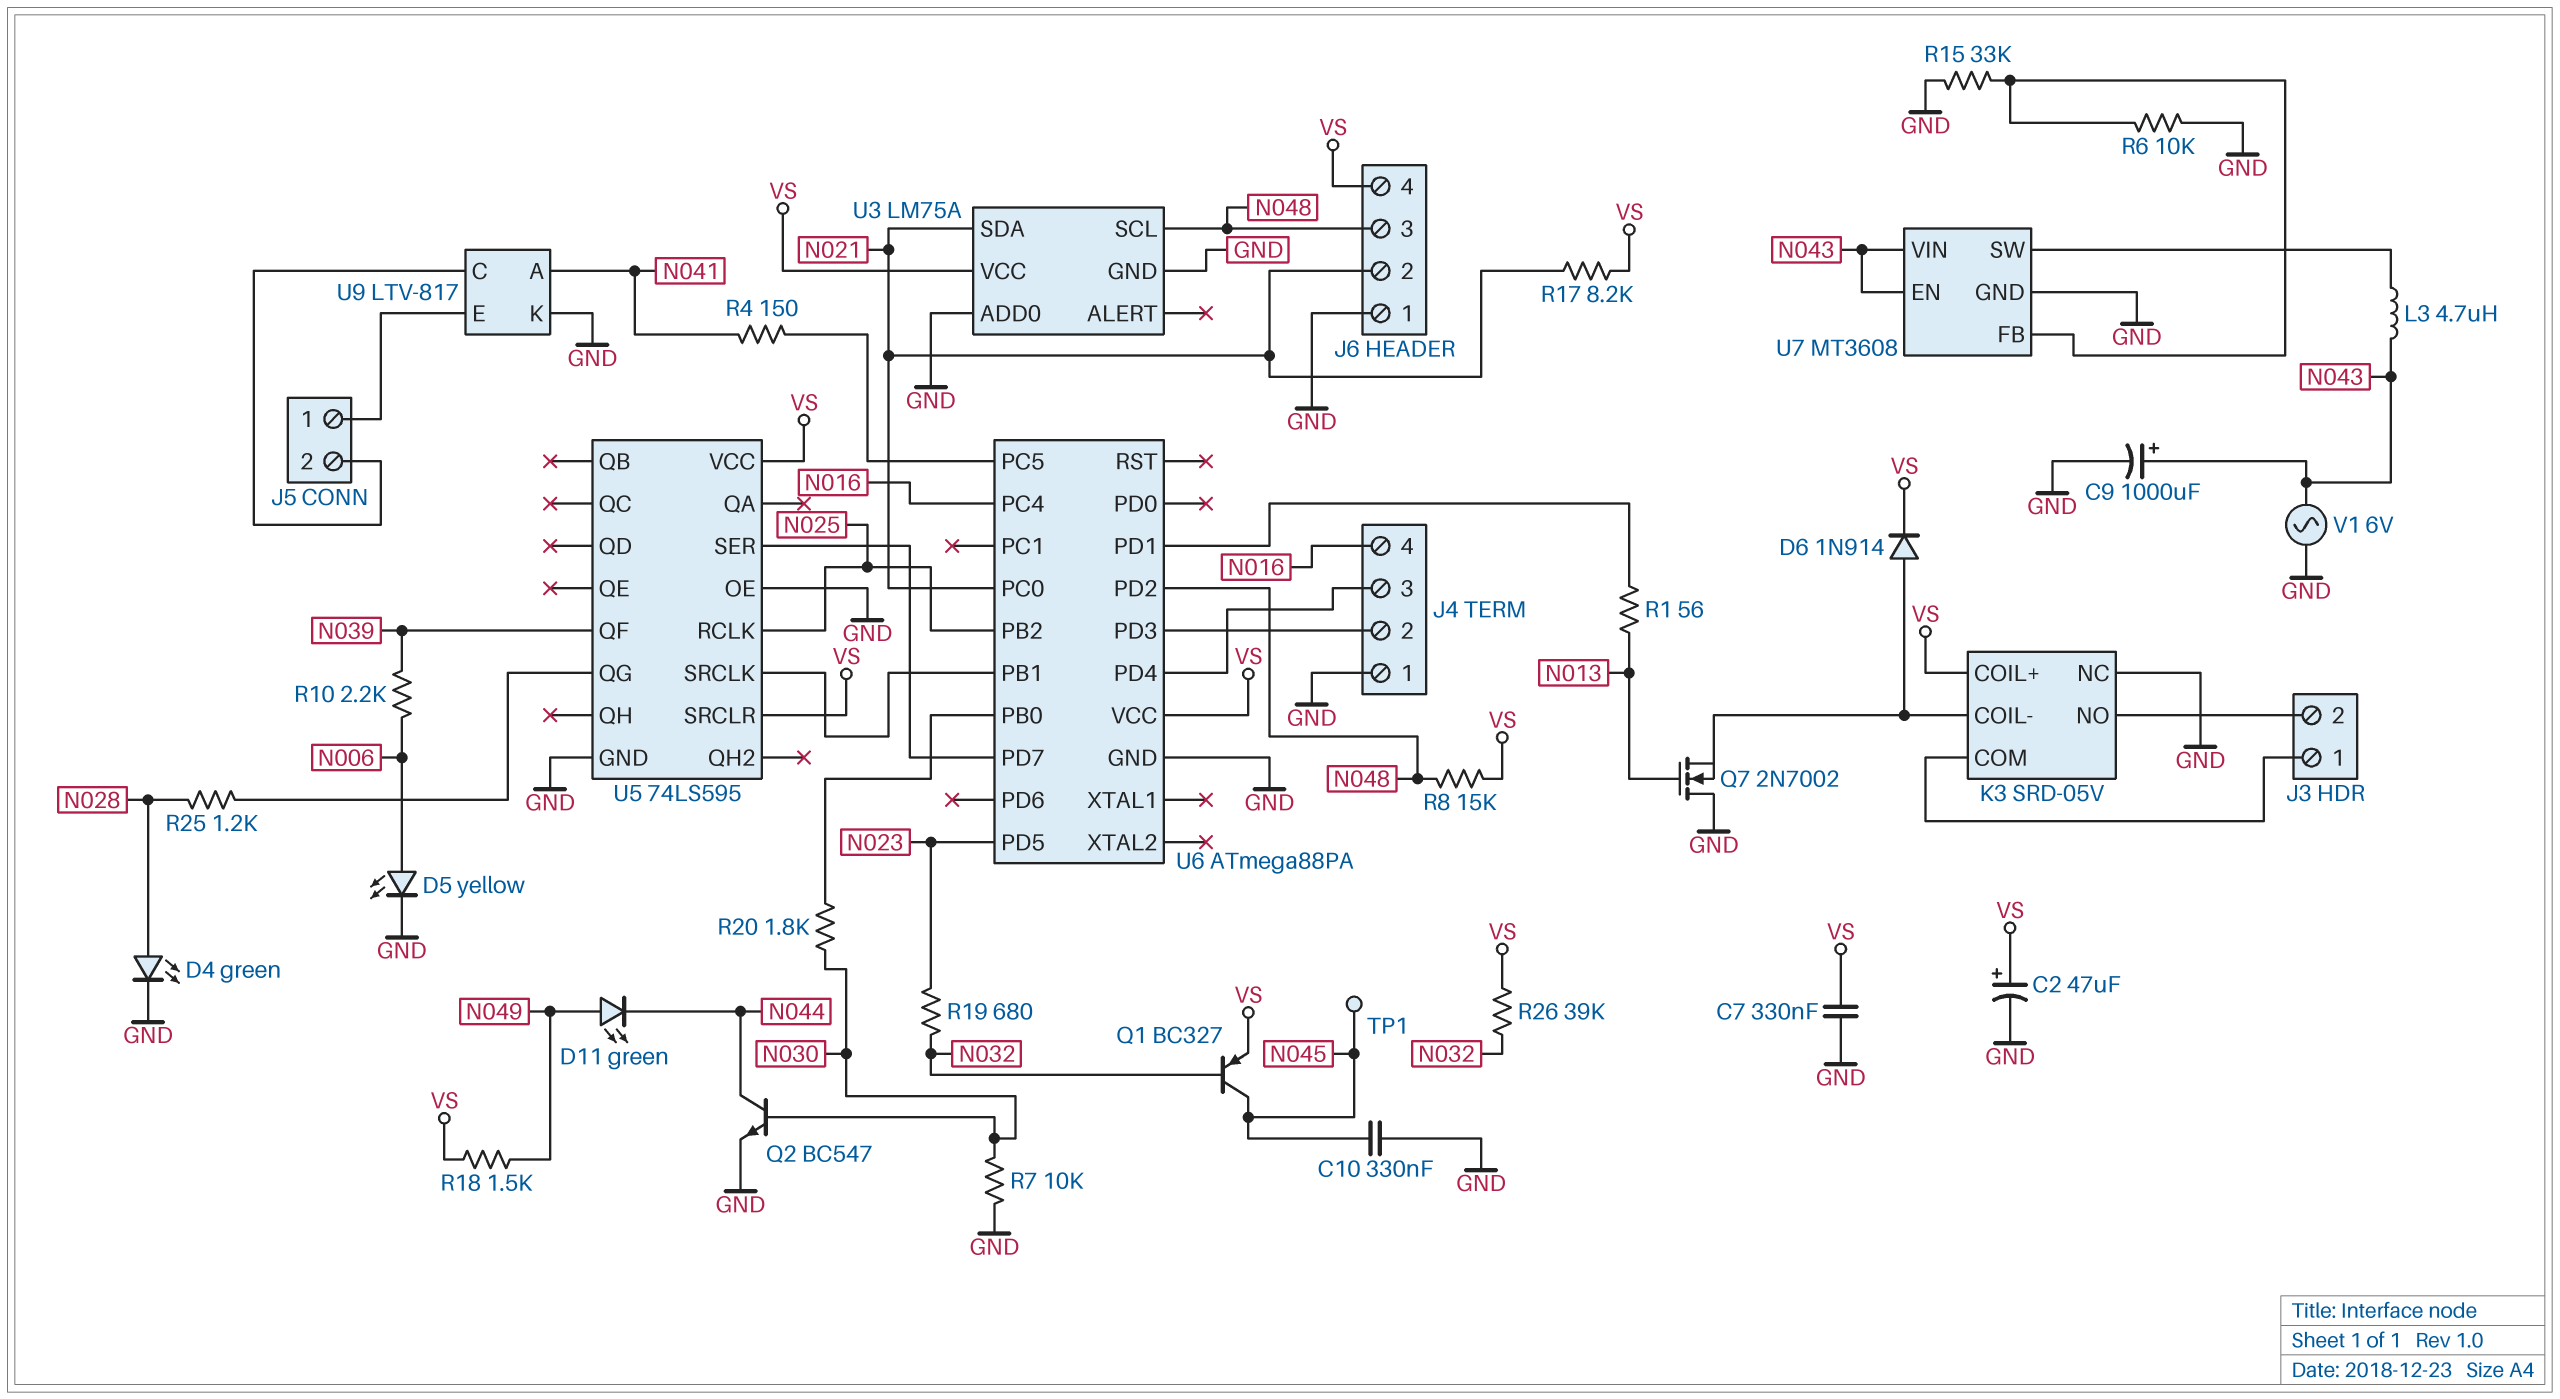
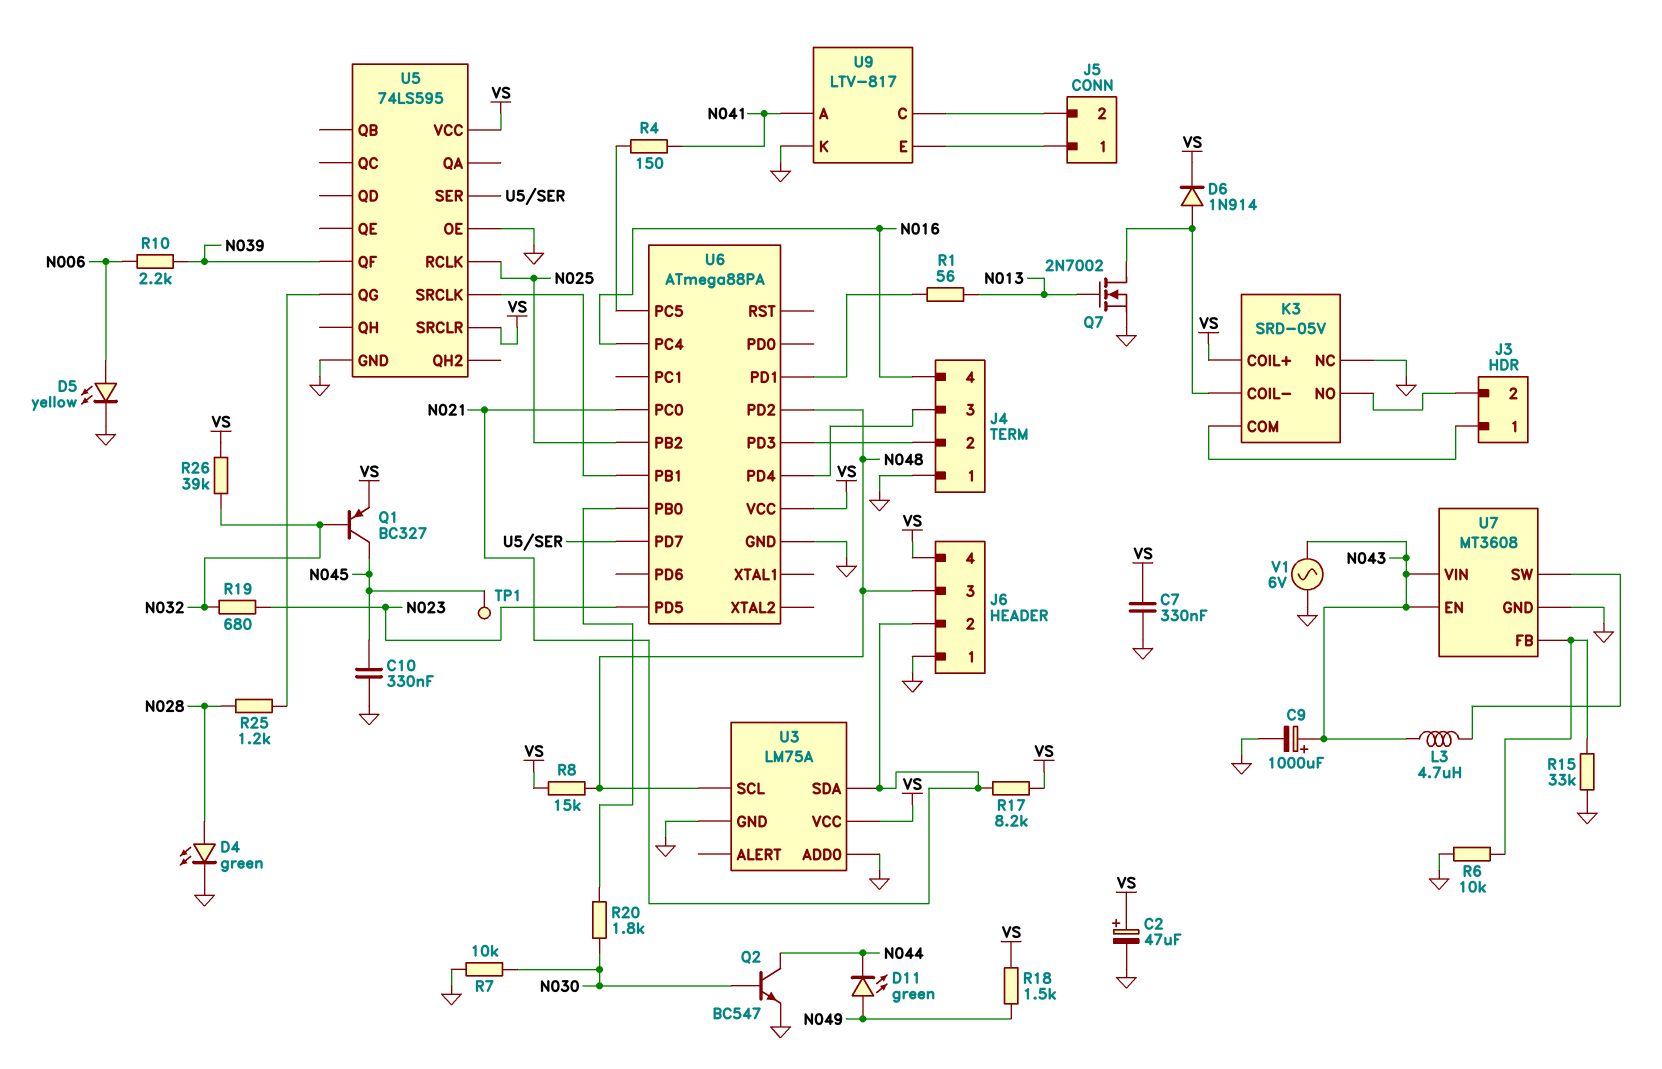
Q7: NMOS 2N7002 (G N013, D GND, S K3/COIL-) -> NMOS 2N7002 (G N013, D K3/COIL-, S GND)

